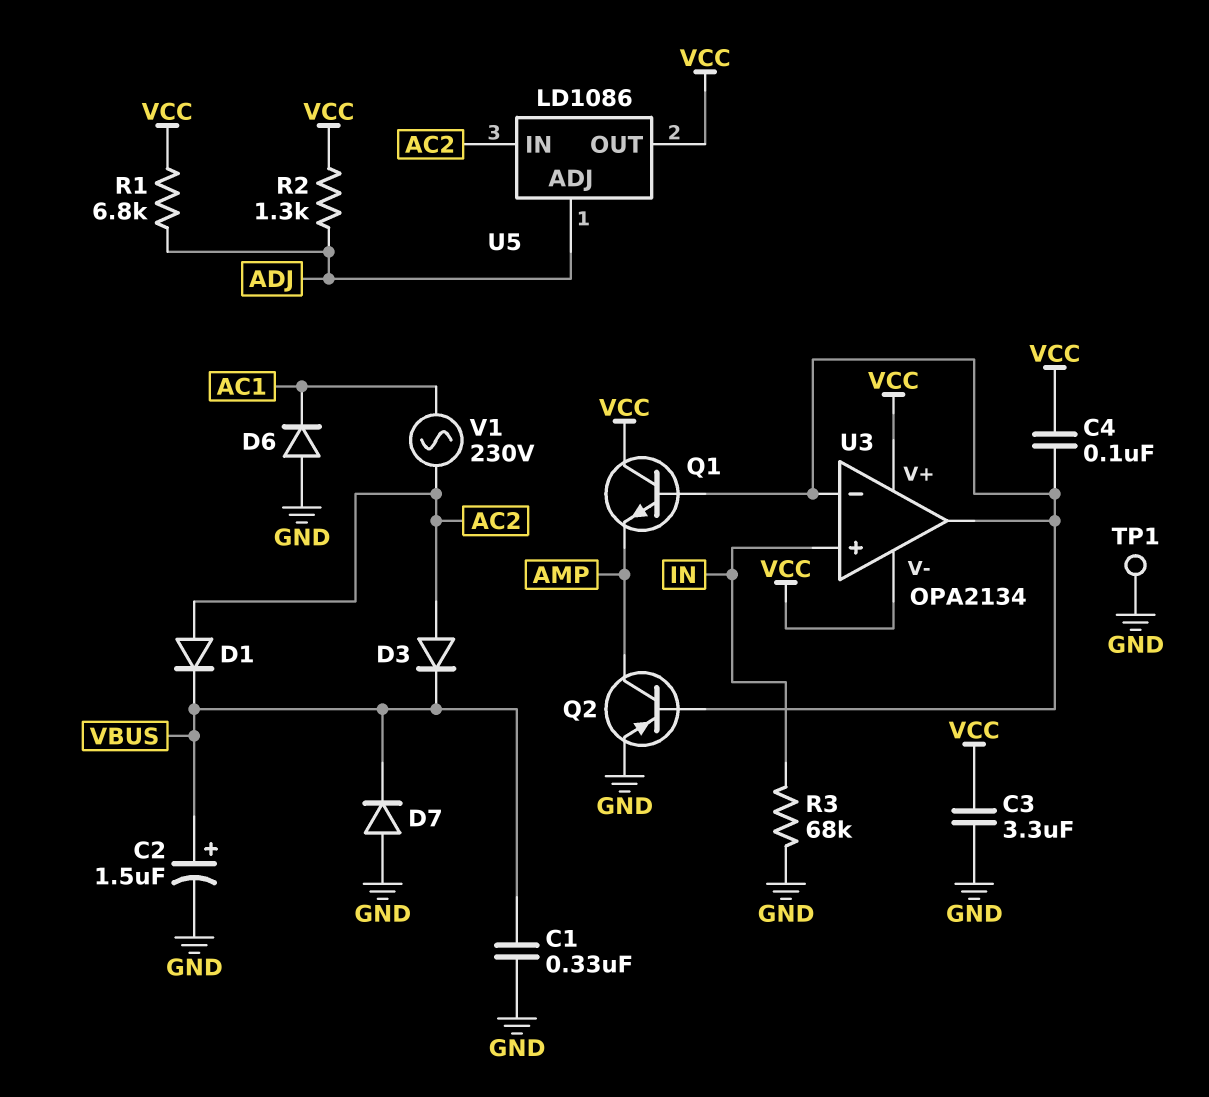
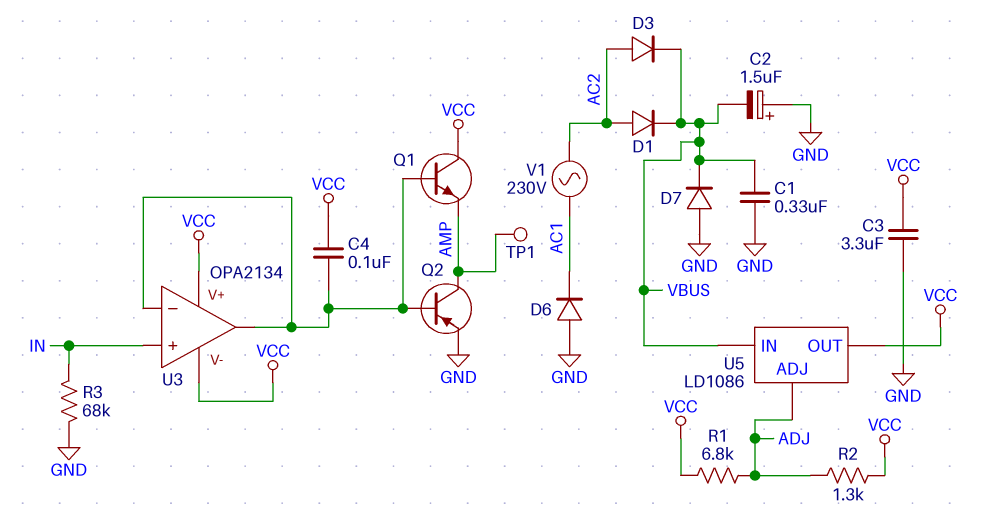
C2: 1.5uF (plus VBUS, minus GND) -> 1.5uF (plus GND, minus VBUS)
TP1: test point (GND) -> test point (AMP)
U5 pin IN: AC2 -> VBUS

